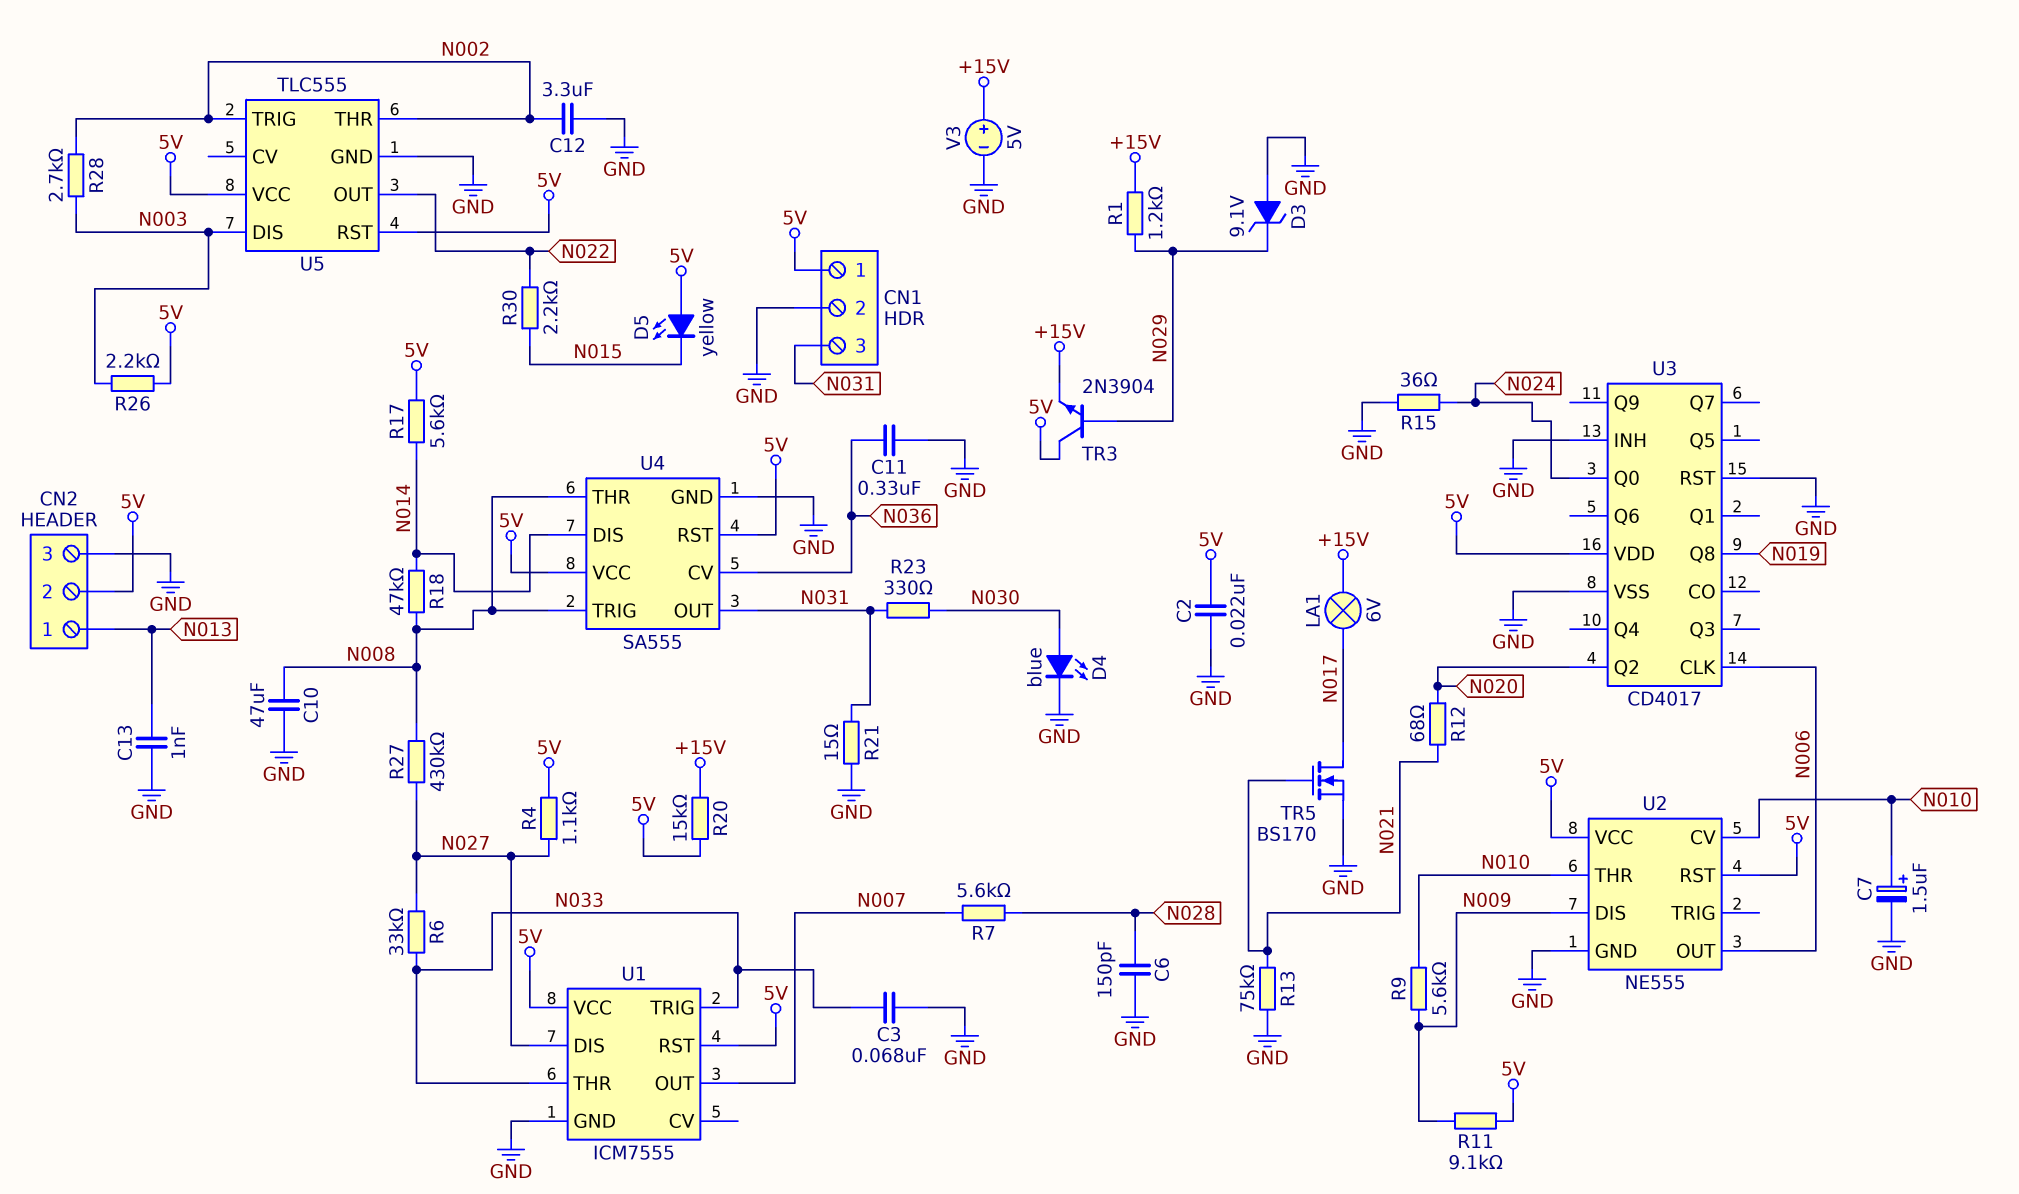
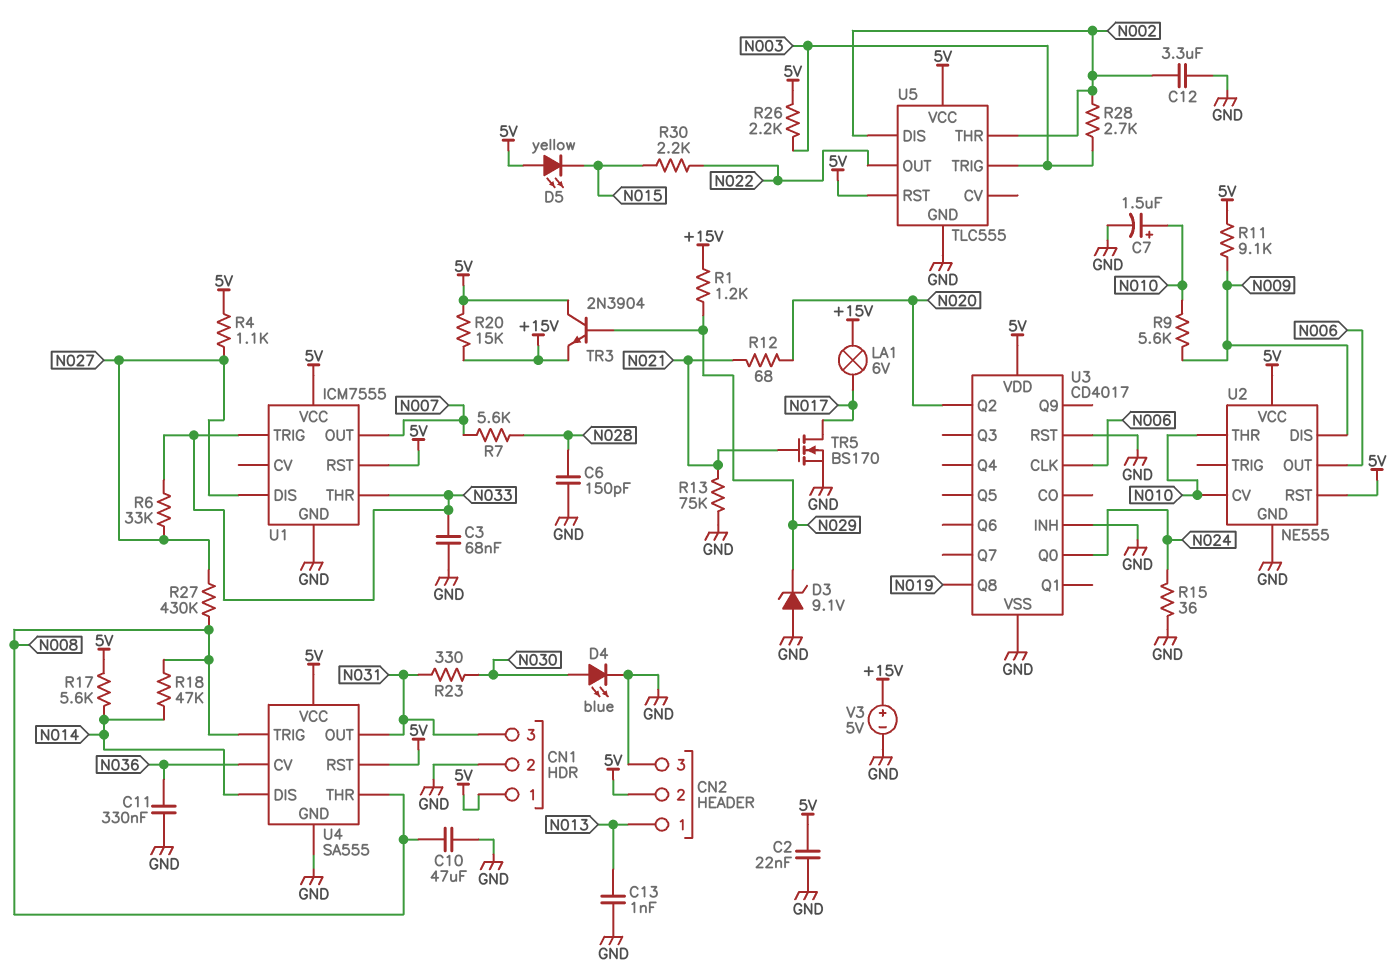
R21: 15 (GND, N031) -> none
U5 pin DIS: N003 -> N002
U5 pin TRIG: N002 -> N003

